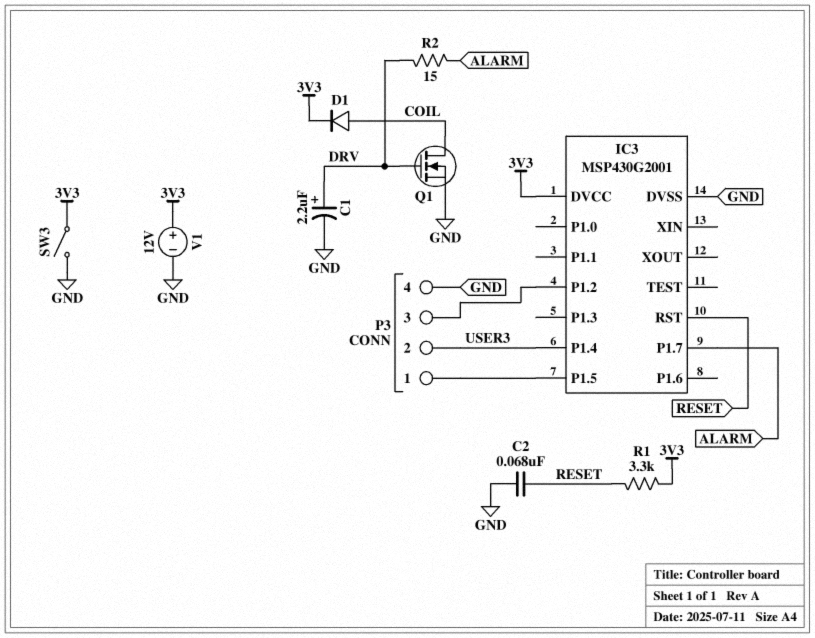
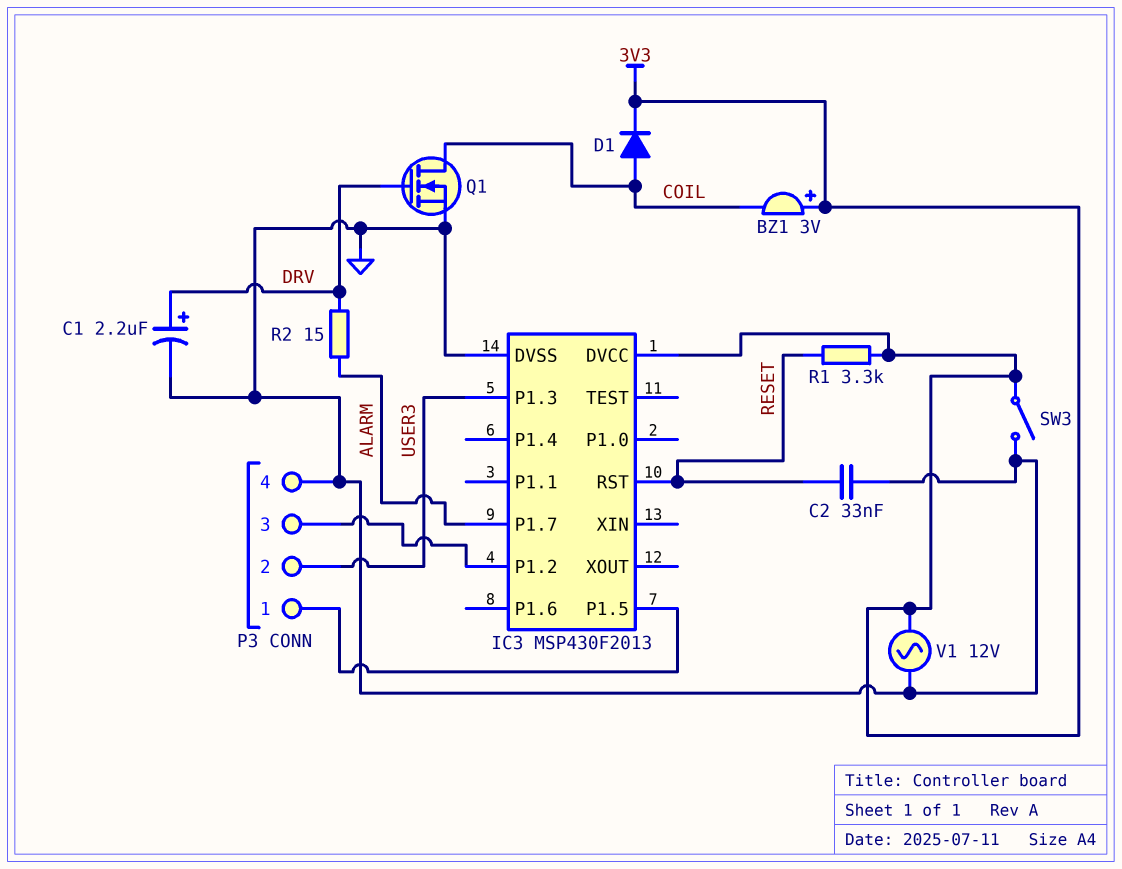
BZ1: none -> buzzer 3V (plus 3V3, minus COIL)
C2: 68nF (GND, RESET) -> 33nF (GND, RESET)
IC3: MSP430G2001 -> MSP430F2013
IC3 pin P1.3: none -> USER3
IC3 pin P1.4: USER3 -> none
V1: 12V (plus 3V3, minus GND) -> AC 12V (3V3, GND)

